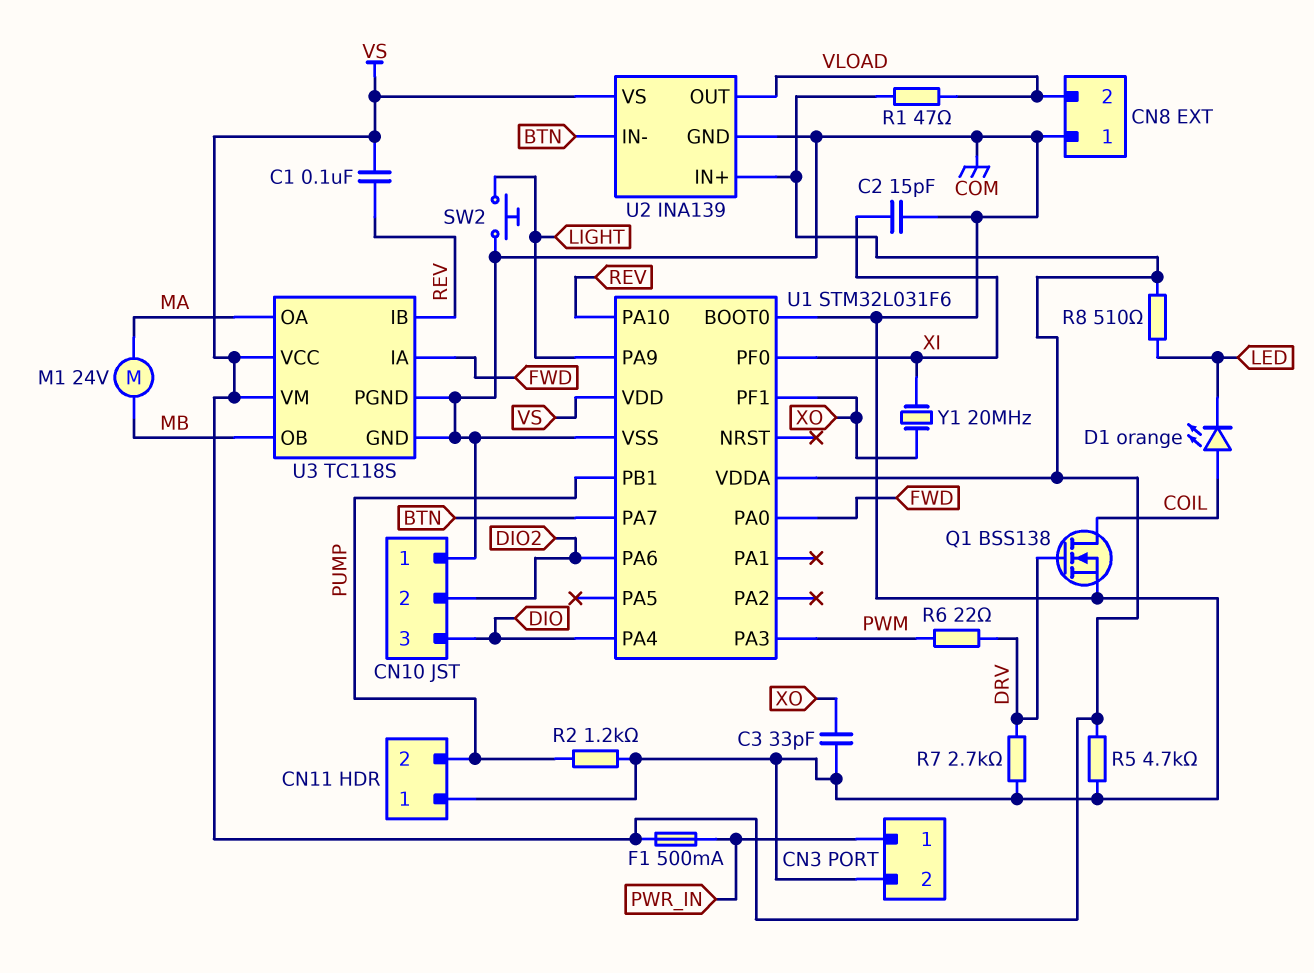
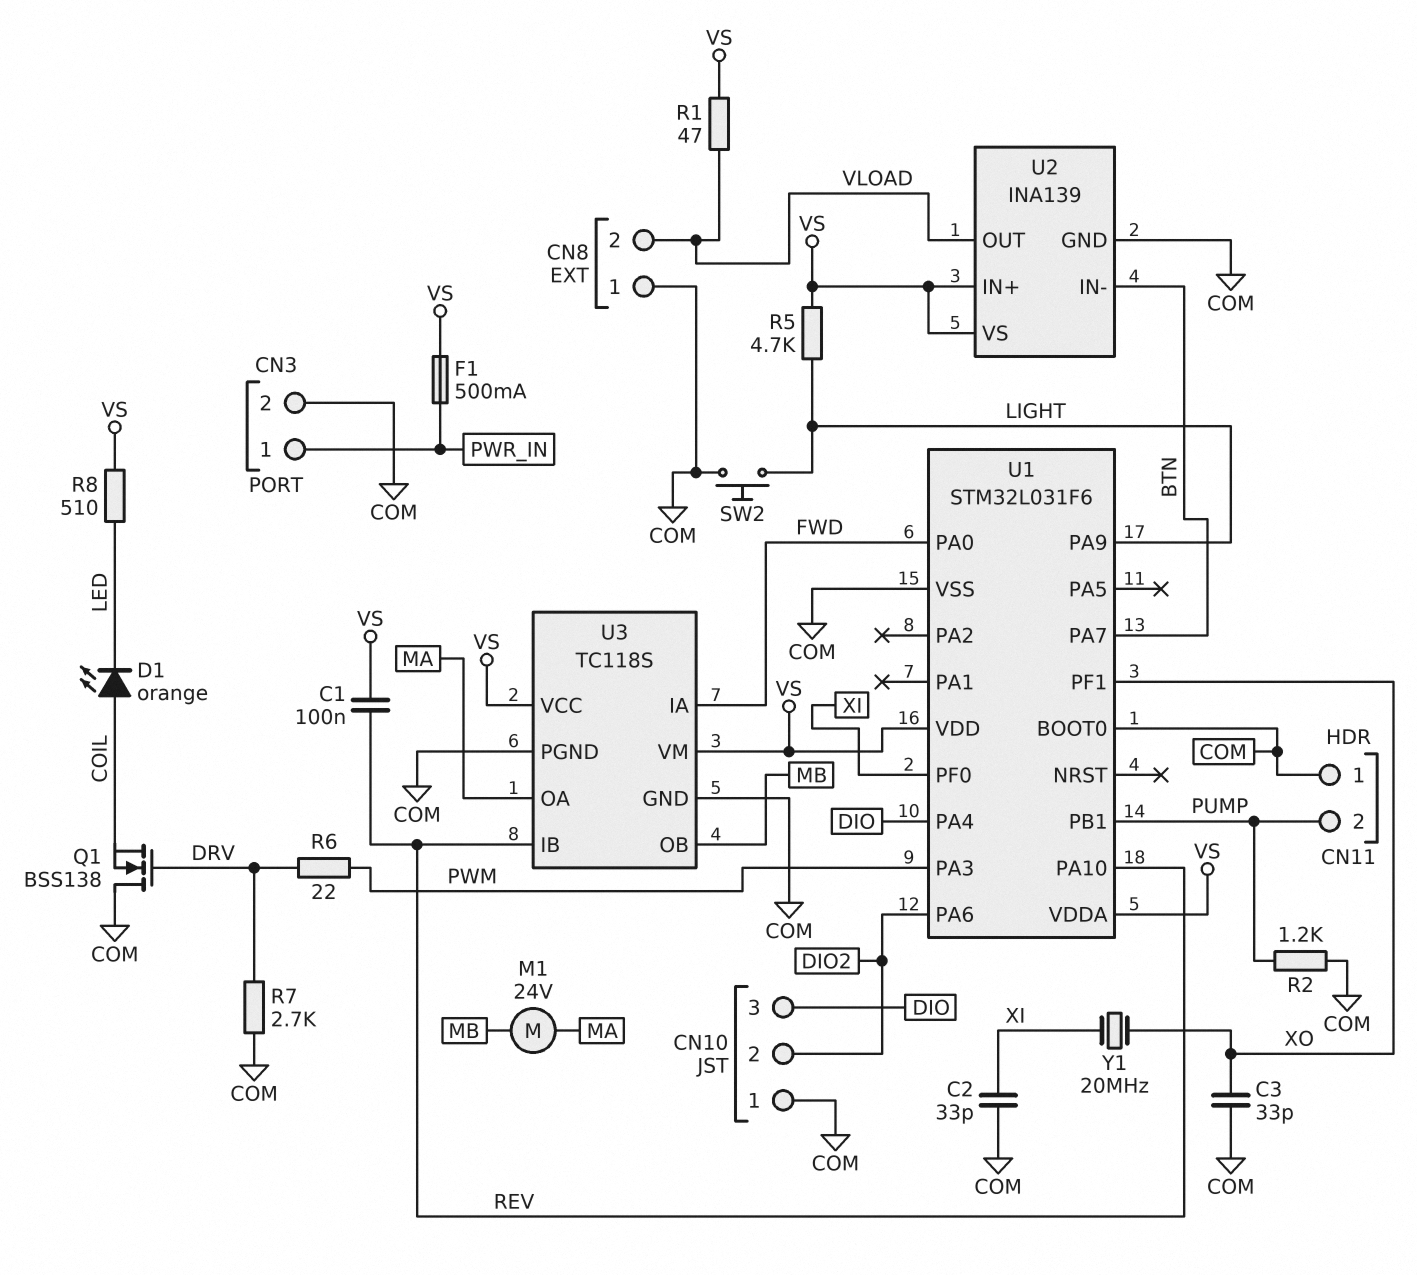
C2: 15pF (COM, XI) -> 33pF (COM, XI)
Q1: NMOS BSS138 (G DRV, D COIL, S COM) -> NMOS BSS138 (G DRV, D COM, S COIL)
R5: 4.7k (COM, VS) -> 4.7k (LIGHT, VS)

